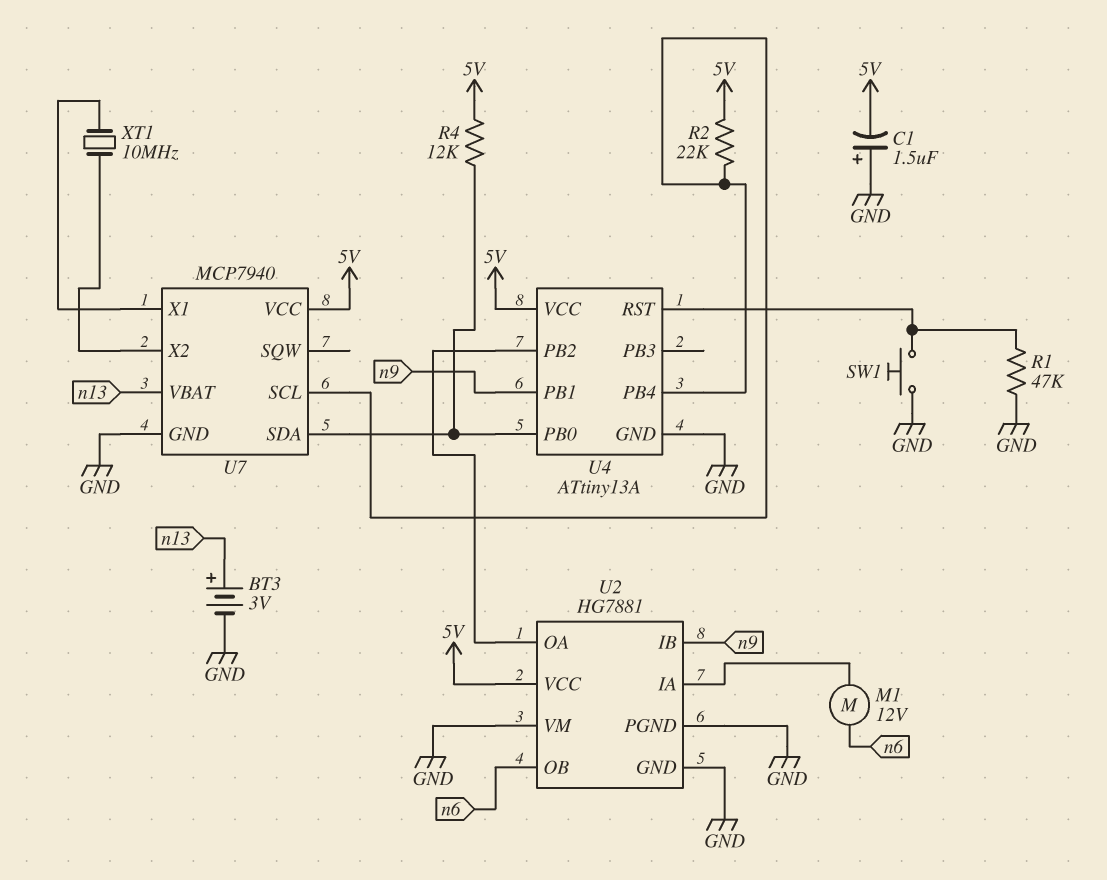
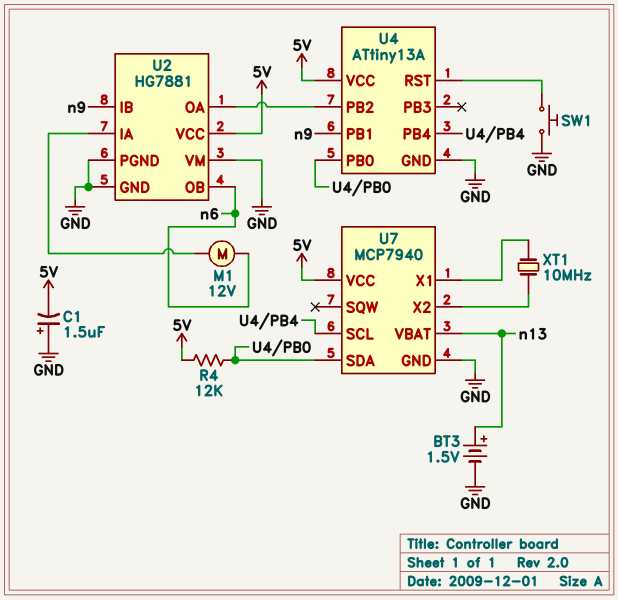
BT3: 3V (plus n13, minus GND) -> 1.5V (plus n13, minus GND)
R1: 47k (GND, U4/RST) -> none
R2: 22k (5V, U4/PB4) -> none

